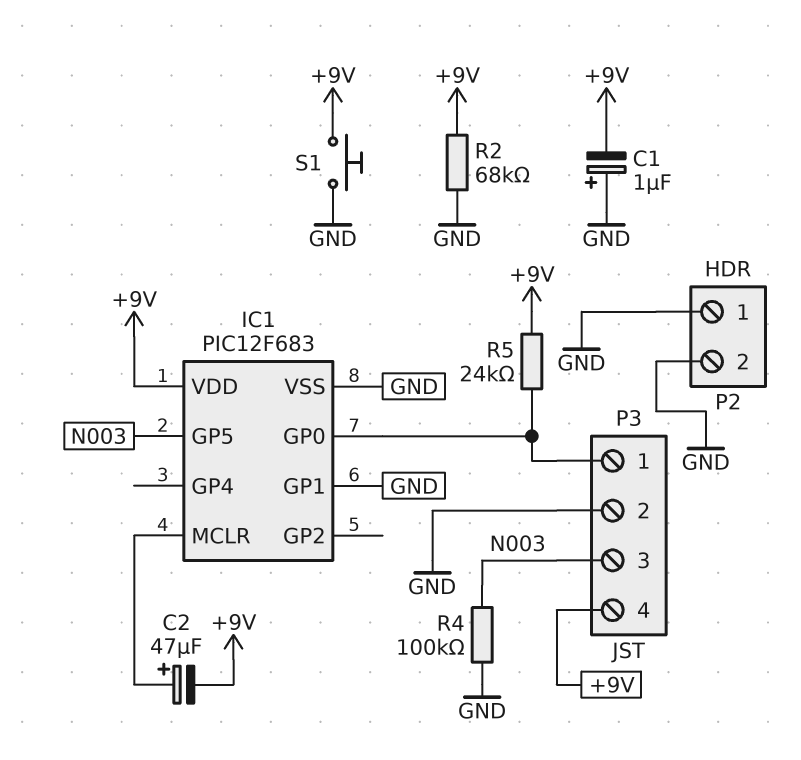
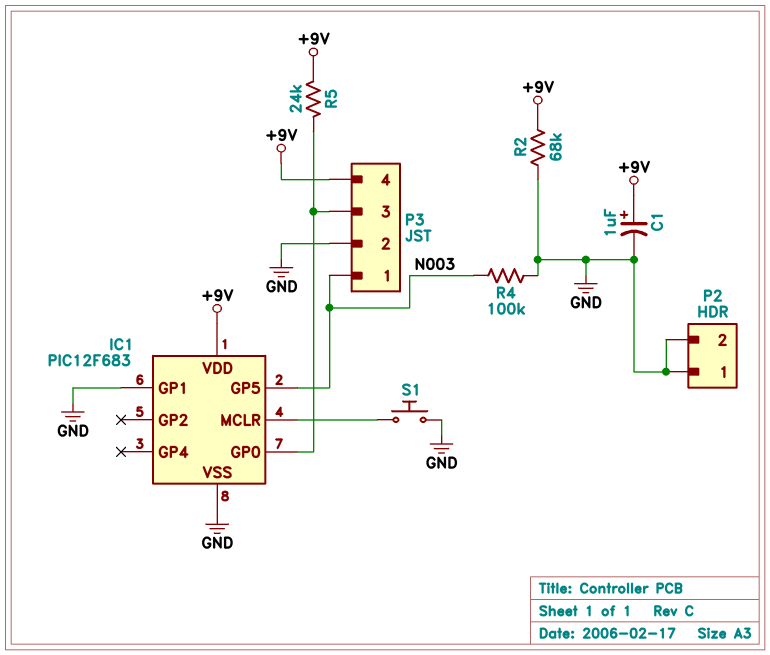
C1: 1uF (plus GND, minus +9V) -> 1uF (plus +9V, minus GND)
C2: 47uF (plus IC1/MCLR, minus +9V) -> none
P3 pin 1: IC1/GP0 -> N003
P3 pin 3: N003 -> IC1/GP0
S1: button (+9V, GND) -> button (GND, IC1/MCLR)

